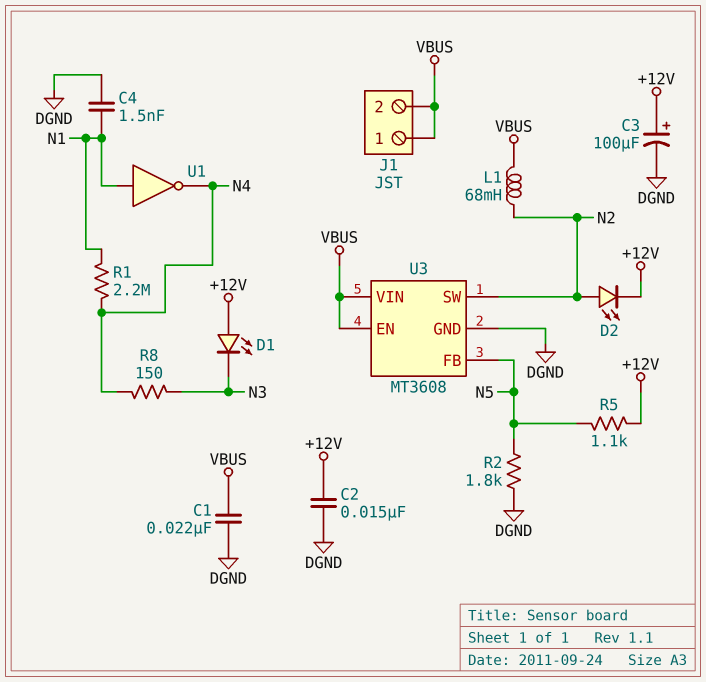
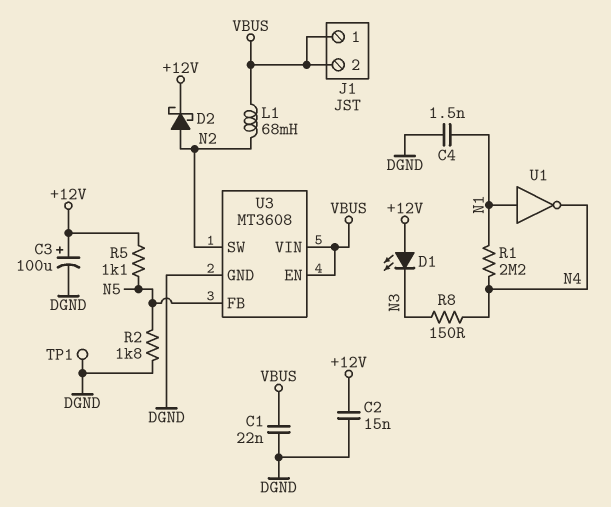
D2: LED (A N2, K +12V) -> schottky (A N2, K +12V)
TP1: none -> test point (DGND)

